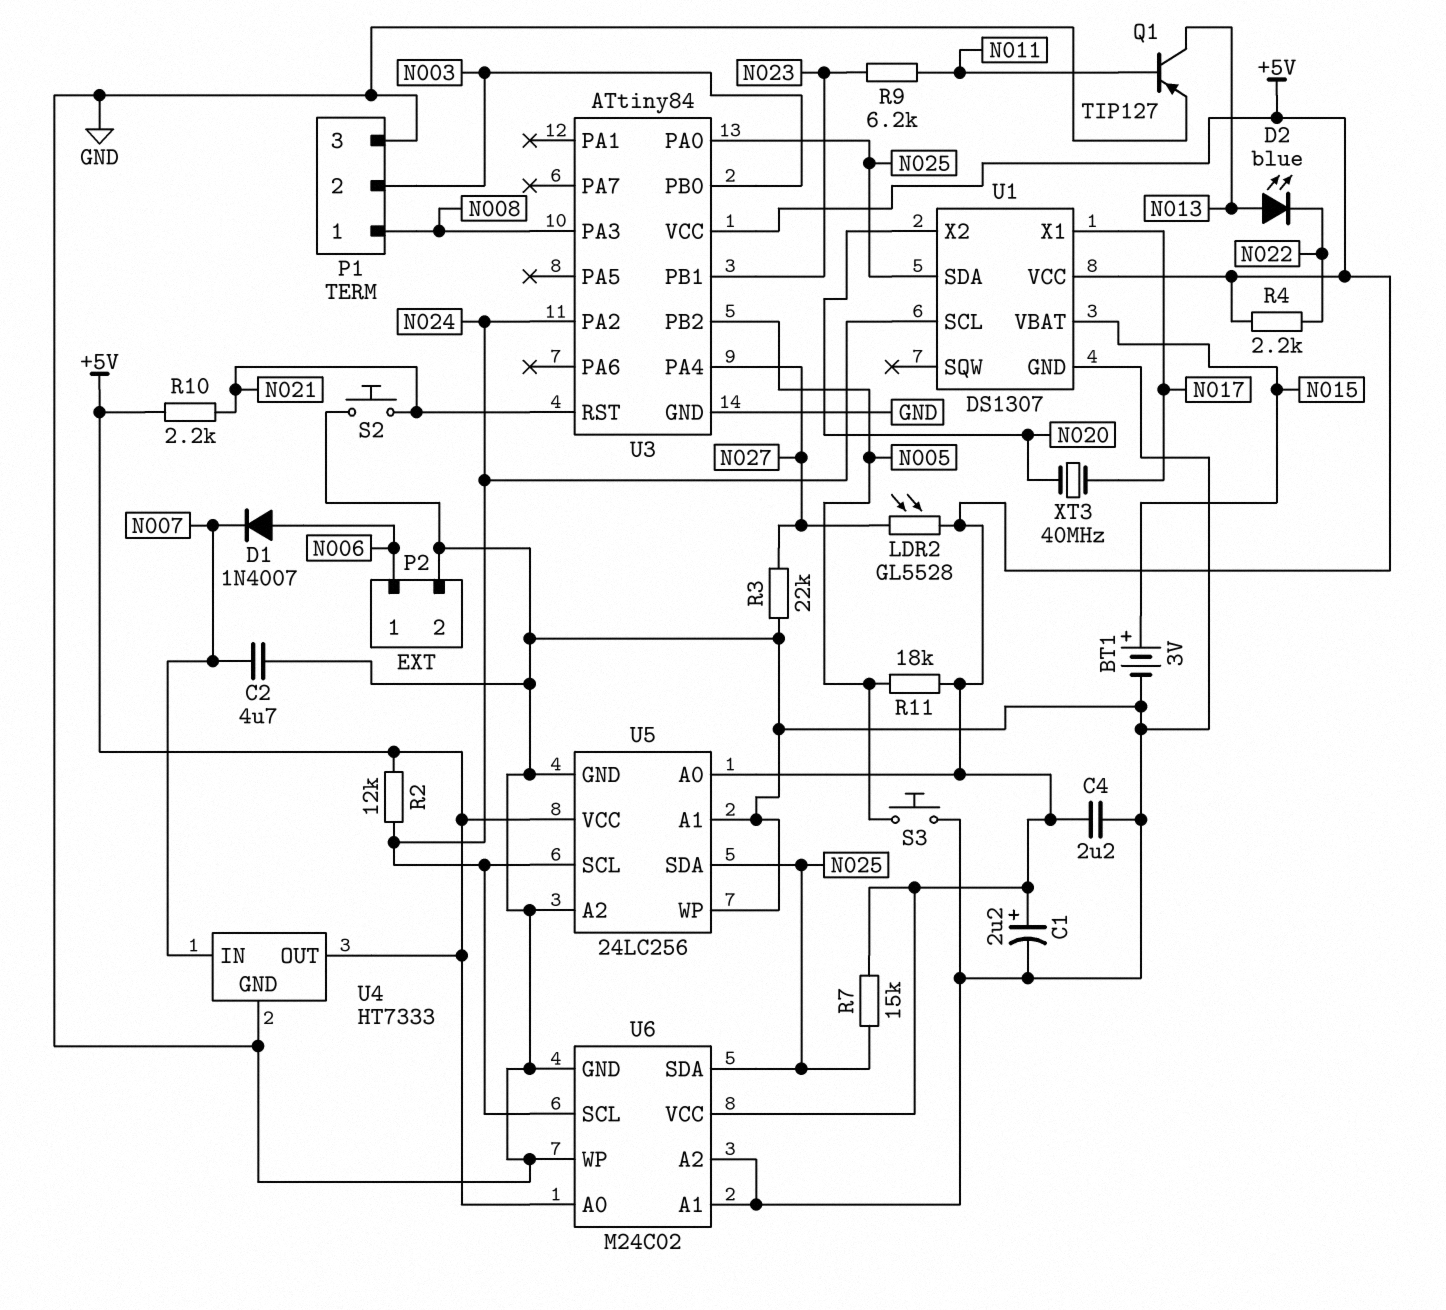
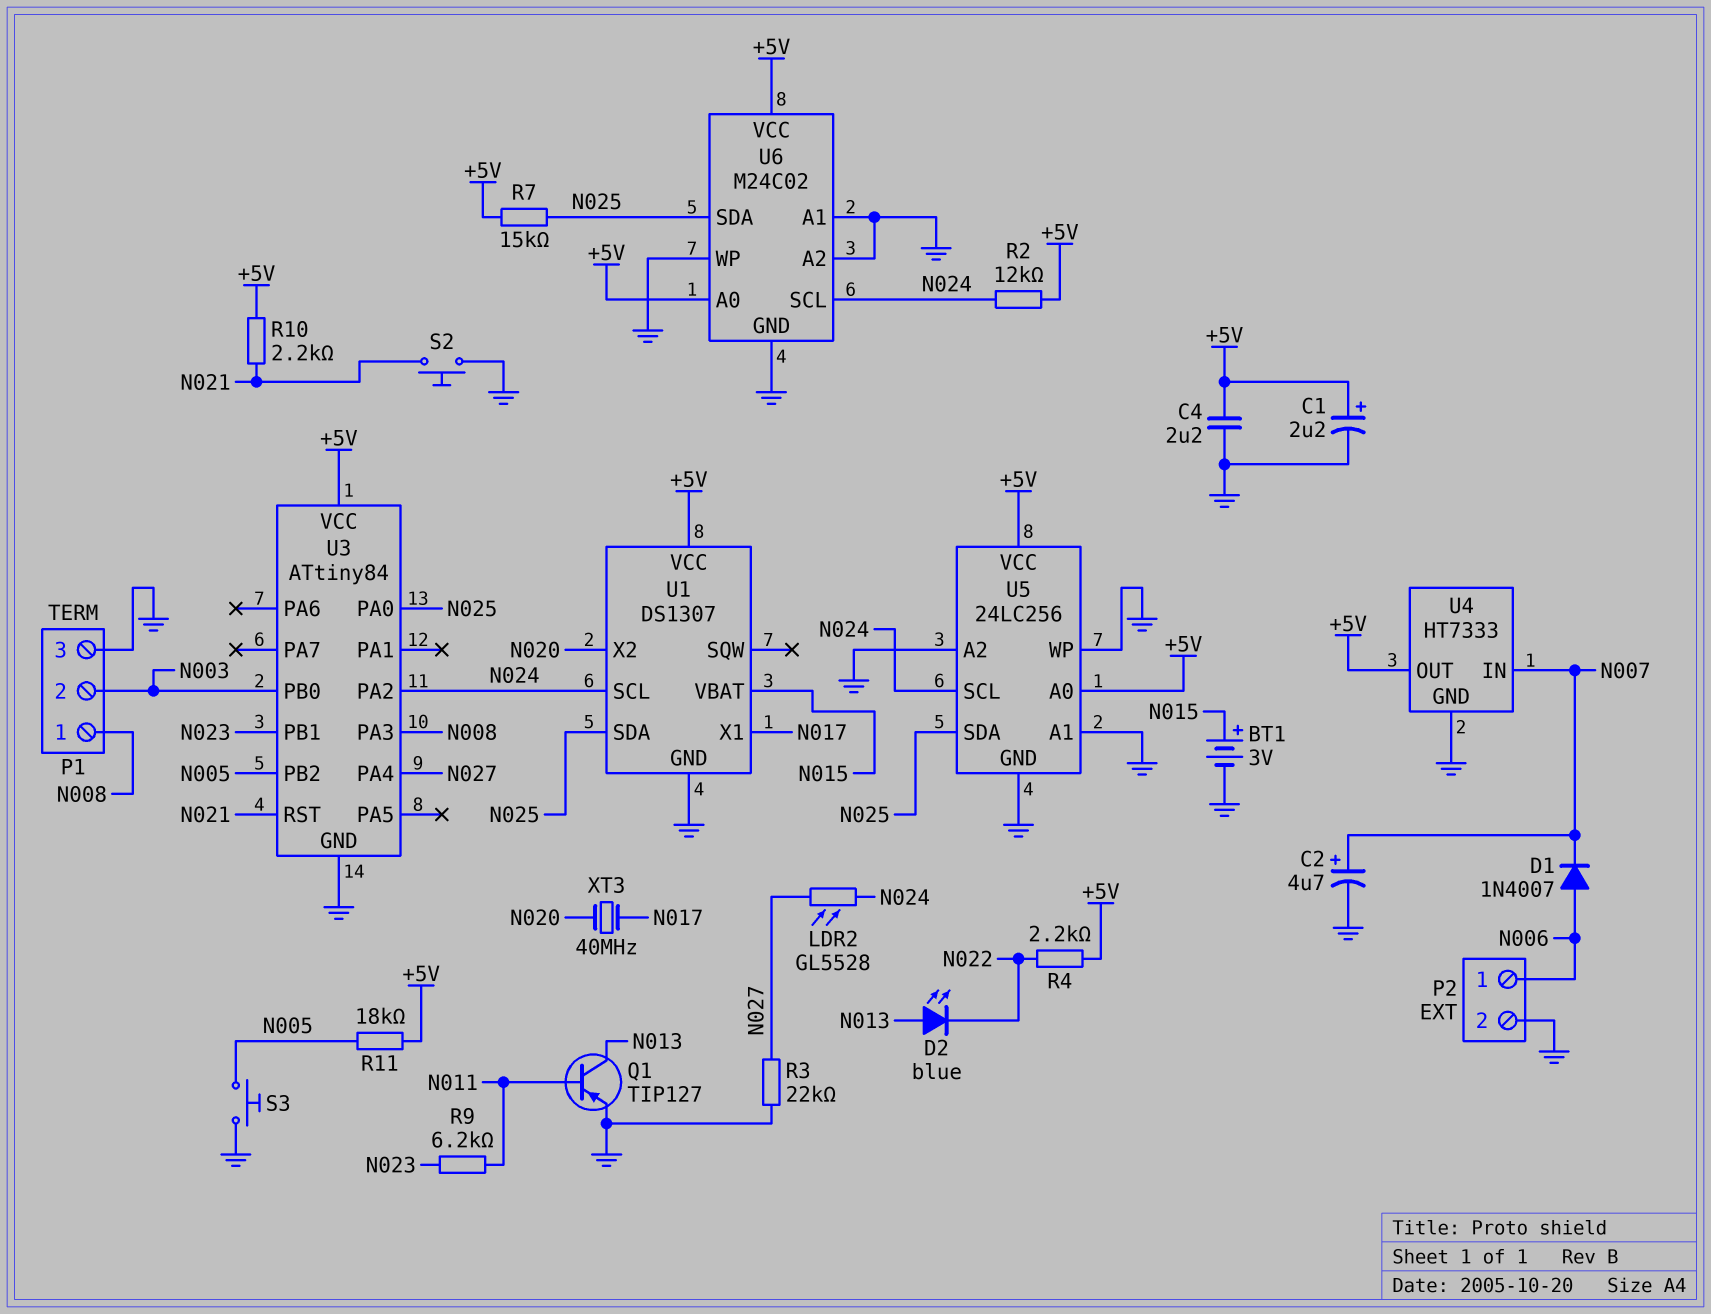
C2: 4.7uF (GND, N007) -> 4.7uF (plus N007, minus GND)
LDR2: GL5528 (+5V, N027) -> GL5528 (N024, N027)

